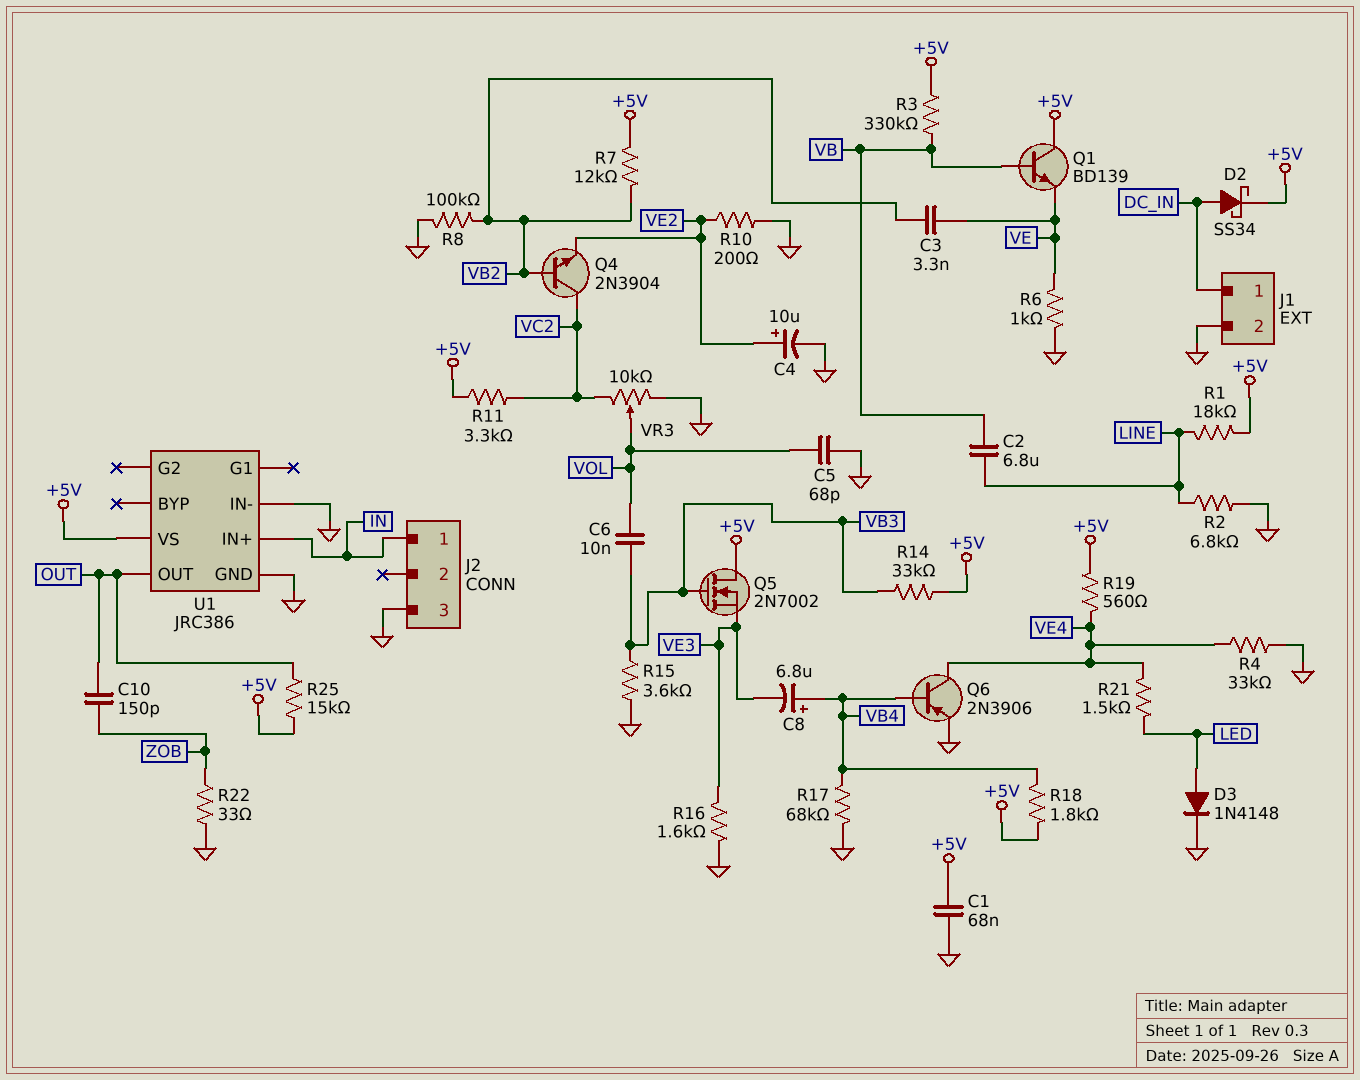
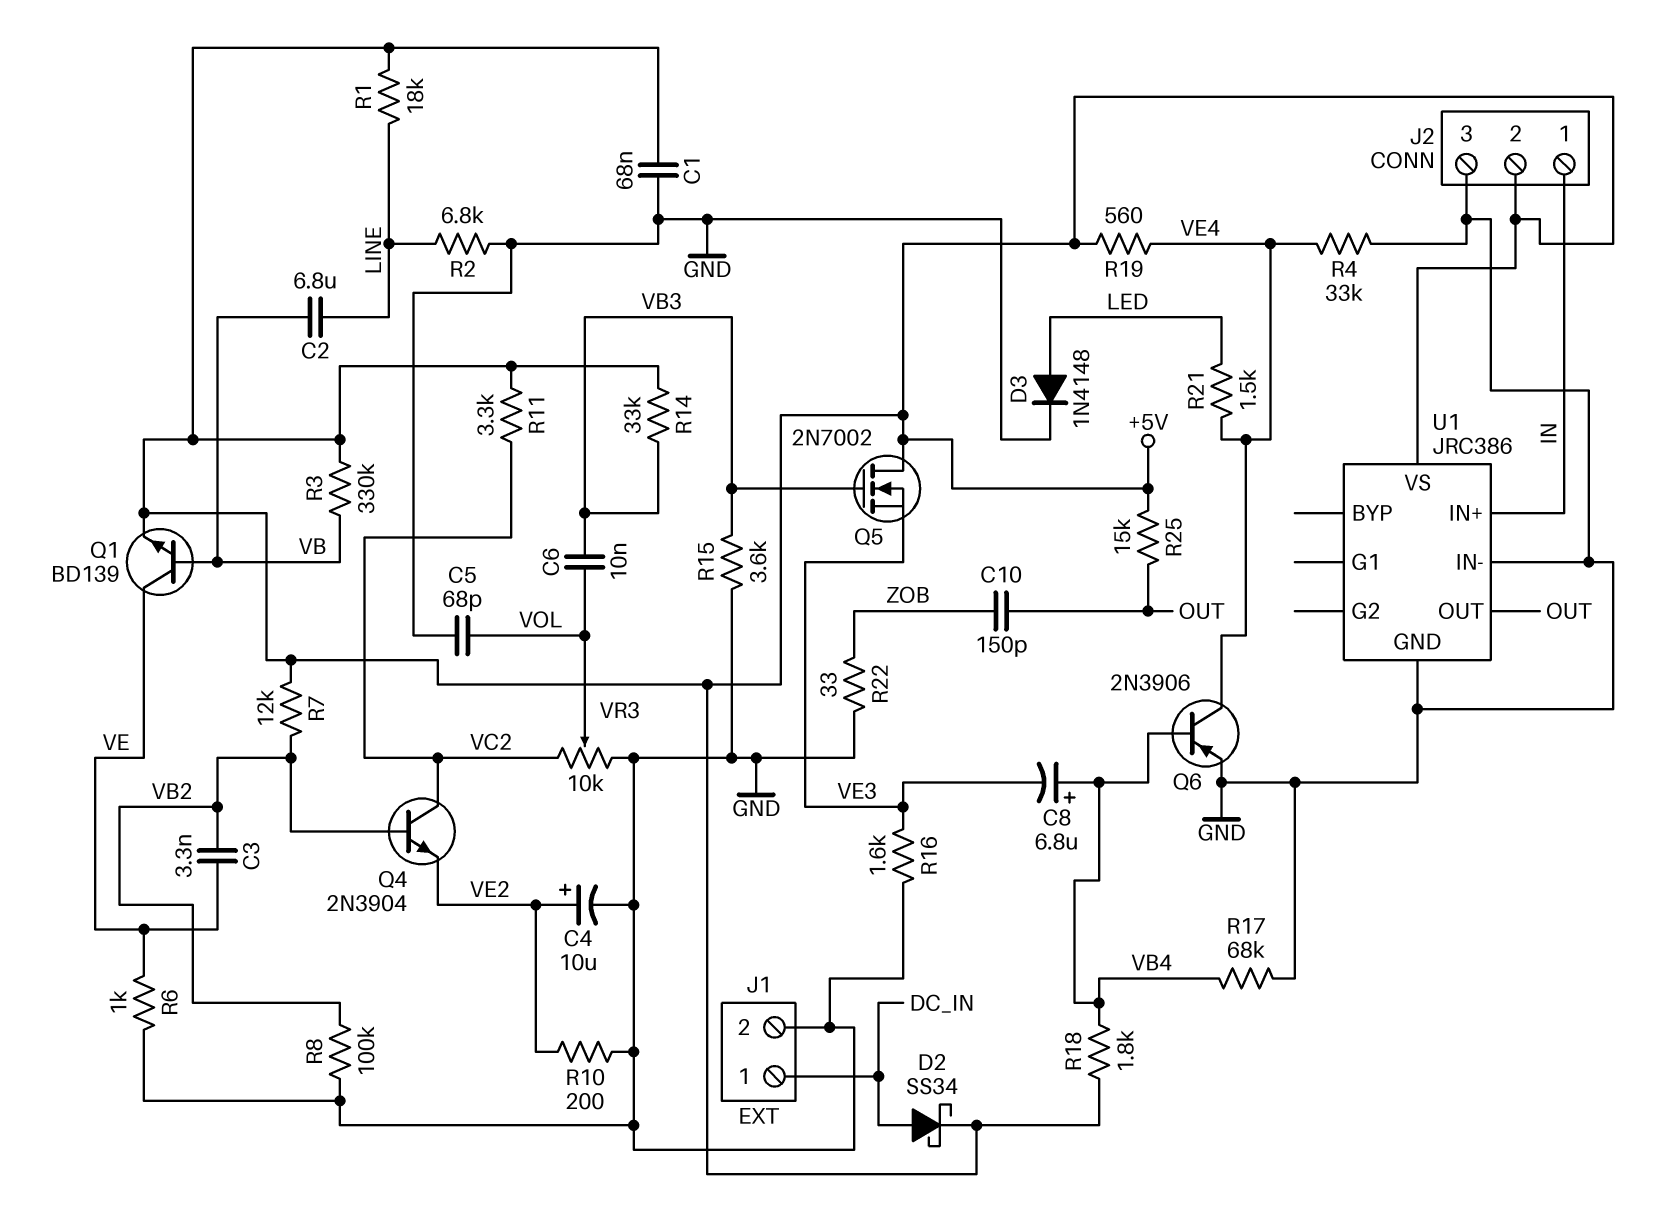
J2 pin 2: none -> +5V
Q1: NPN BD139 (B VB, C +5V, E VE) -> NPN BD139 (B VB, C VE, E +5V)

